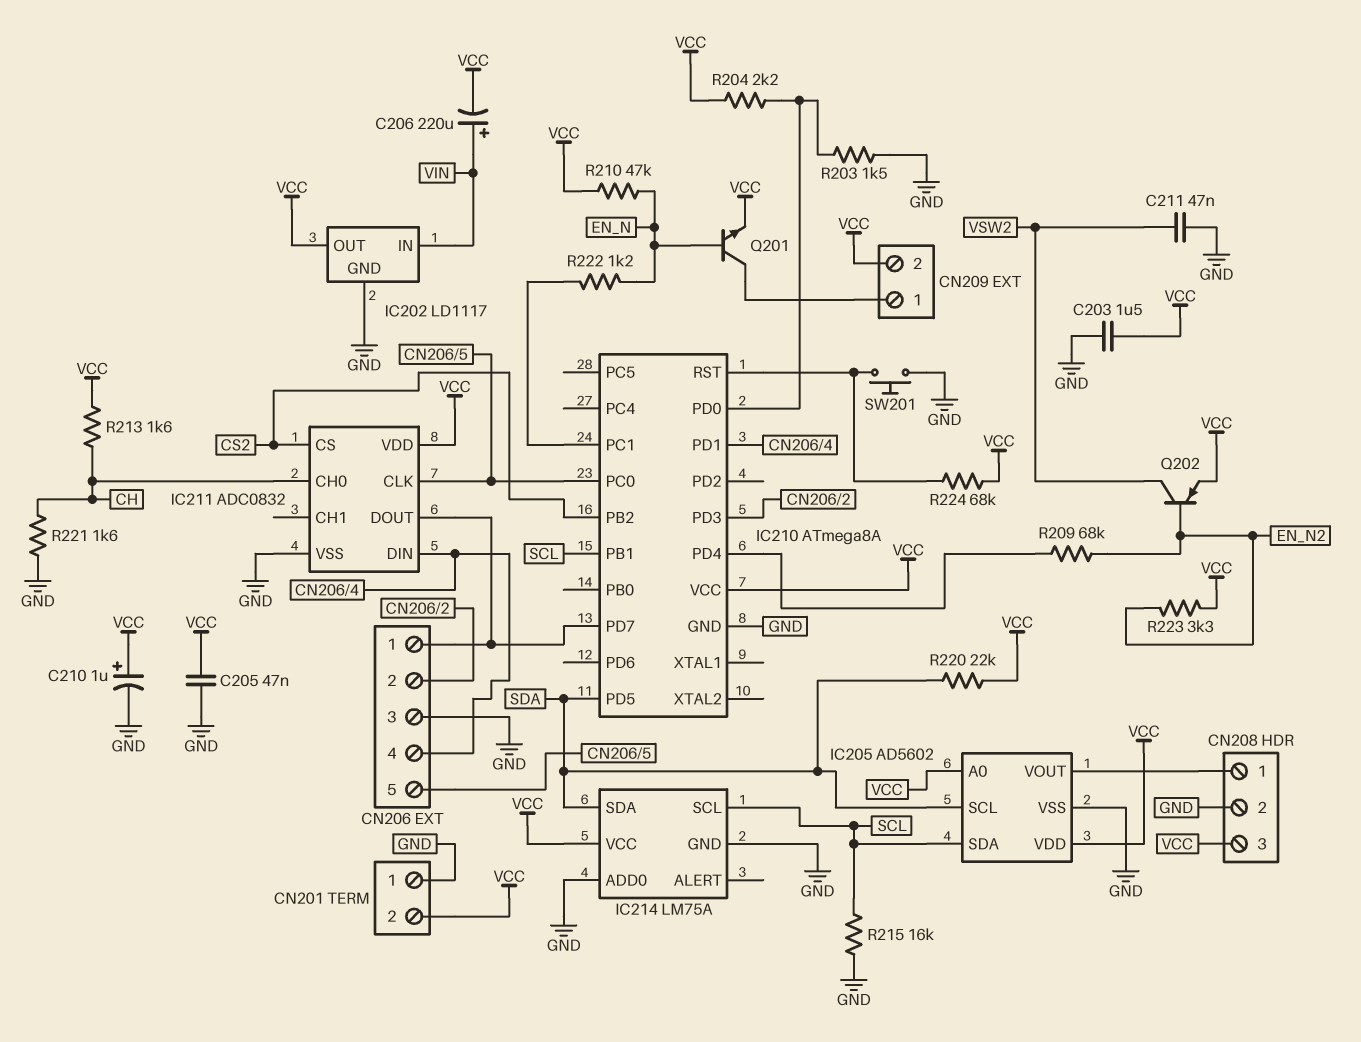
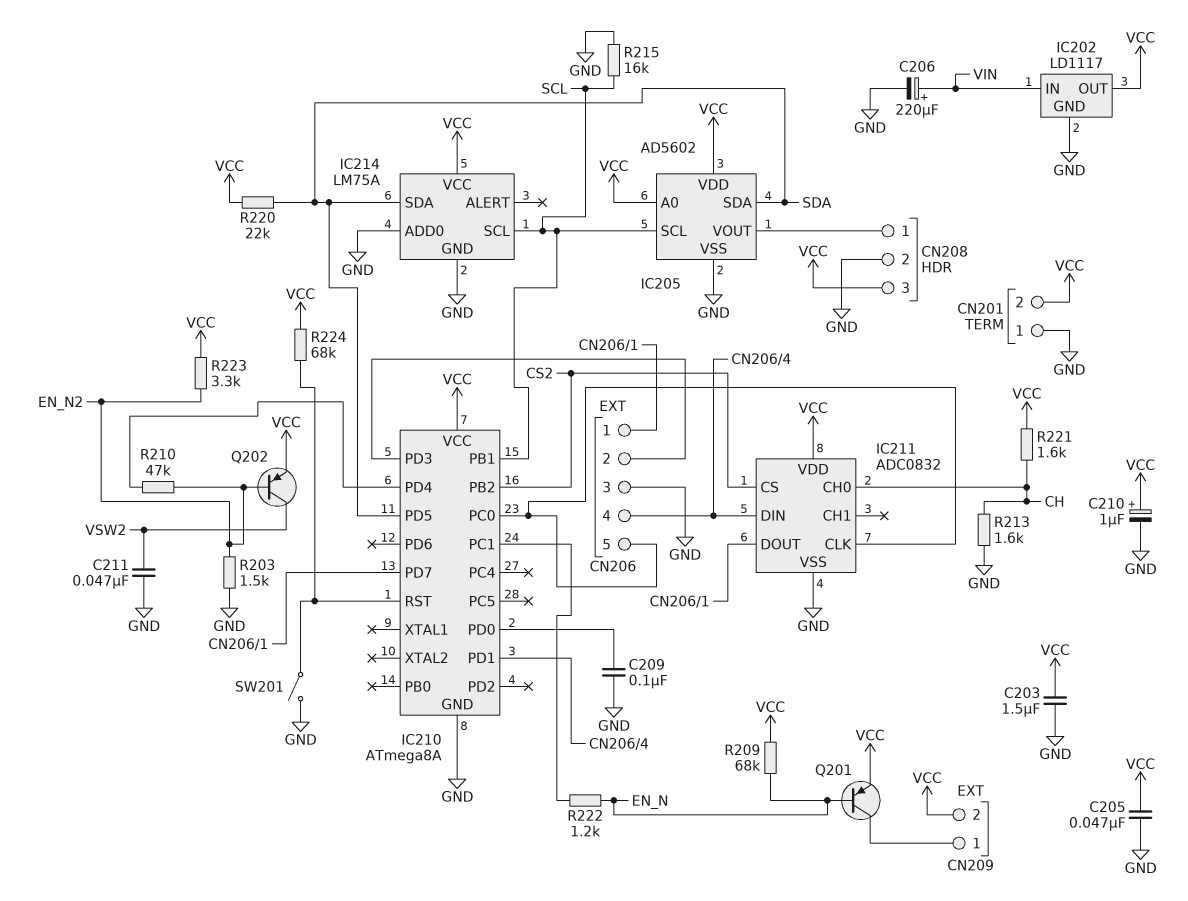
C206: 220uF (plus VIN, minus VCC) -> 220uF (plus VIN, minus GND)
C209: none -> 100nF (GND, IC210/PD0)
IC205 pin SCL: SDA -> SCL
IC205 pin SDA: SCL -> SDA
Q201: NPN (B EN_N, C CN209/1, E VCC) -> PNP (B EN_N, C CN209/1, E VCC)
R203: 1.5k (GND, IC210/PD0) -> 1.5k (EN_N2, GND)
R204: 2.2k (IC210/PD0, VCC) -> none
R209: 68k (EN_N2, IC210/PD4) -> 68k (EN_N, VCC)
R210: 47k (EN_N, VCC) -> 47k (EN_N2, IC210/PD4)
R213: 1.6k (CH, VCC) -> 1.6k (CH, GND)
R221: 1.6k (CH, GND) -> 1.6k (CH, VCC)
SW201: button (GND, IC210/RST) -> switch (GND, IC210/RST)

